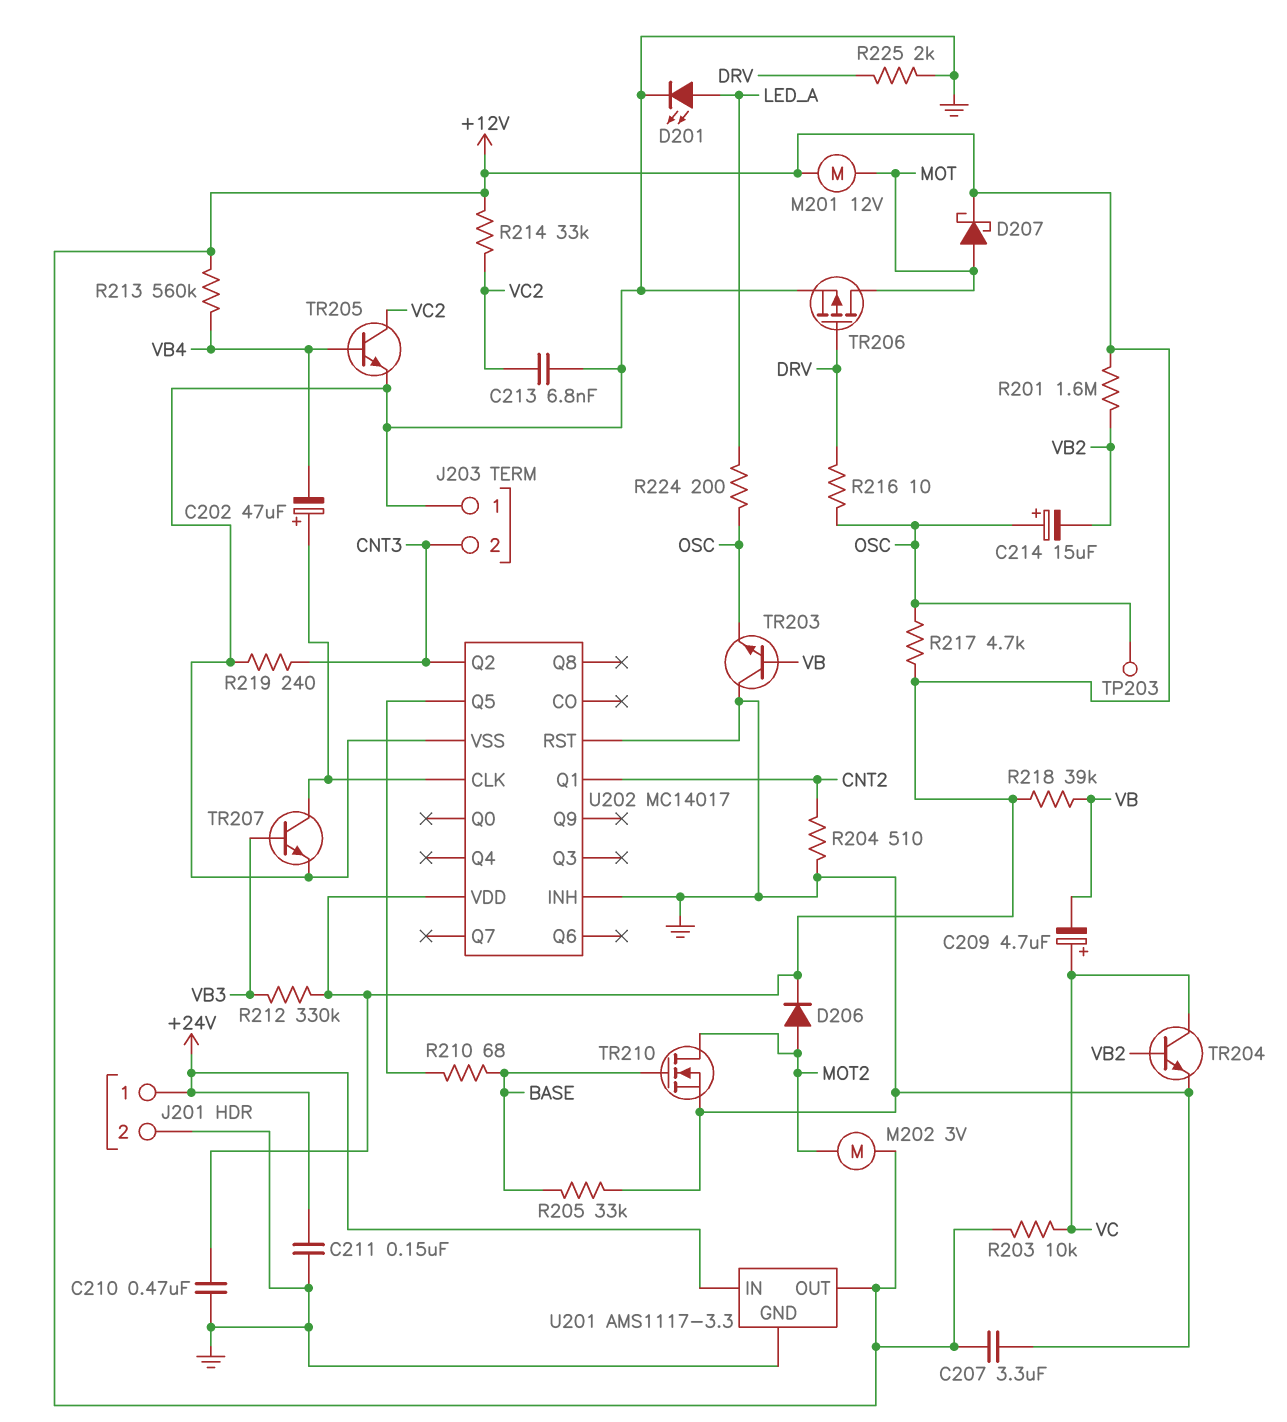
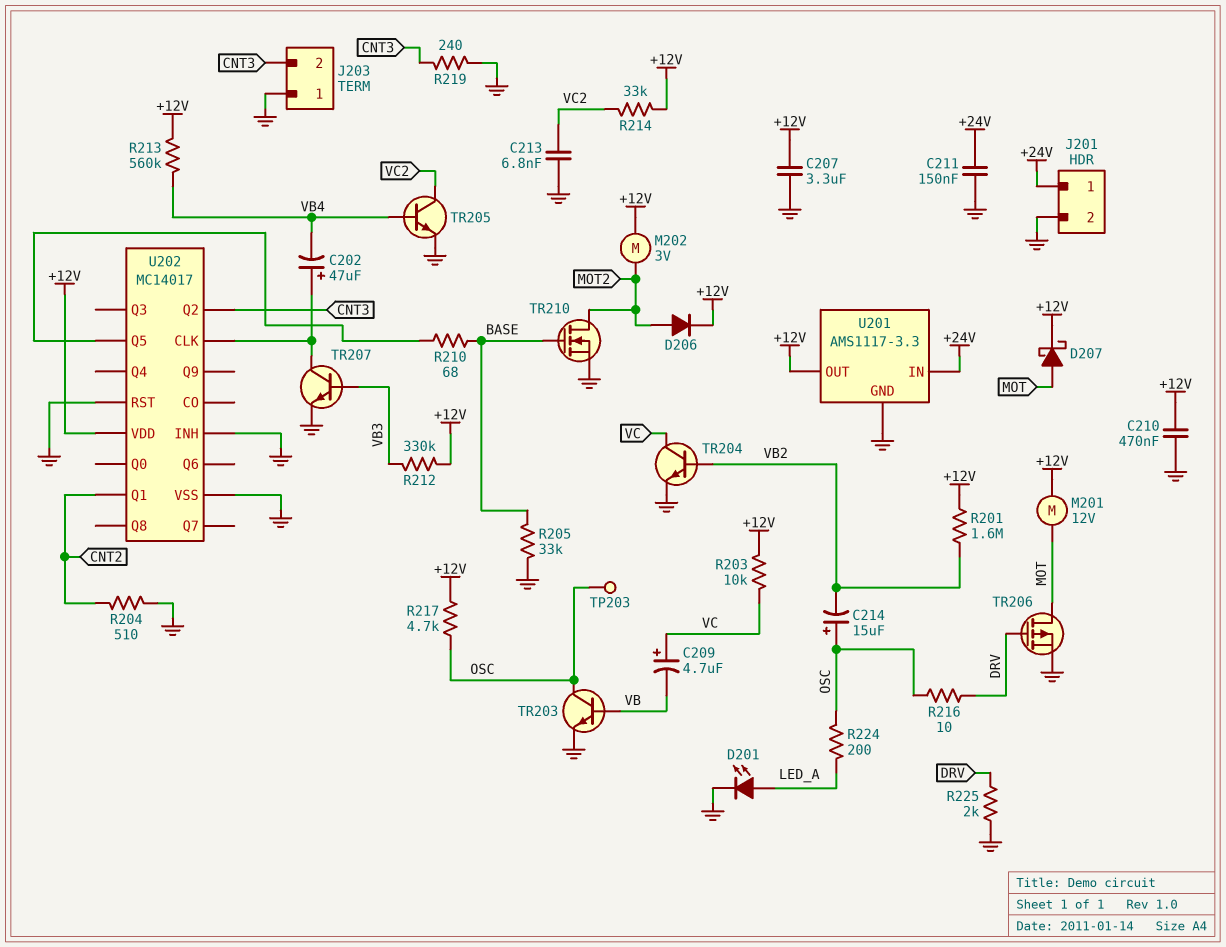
R218: 39k (+12V, VB) -> none
TR203: NPN (B VB, C GND, E OSC) -> NPN (B VB, C OSC, E GND)

